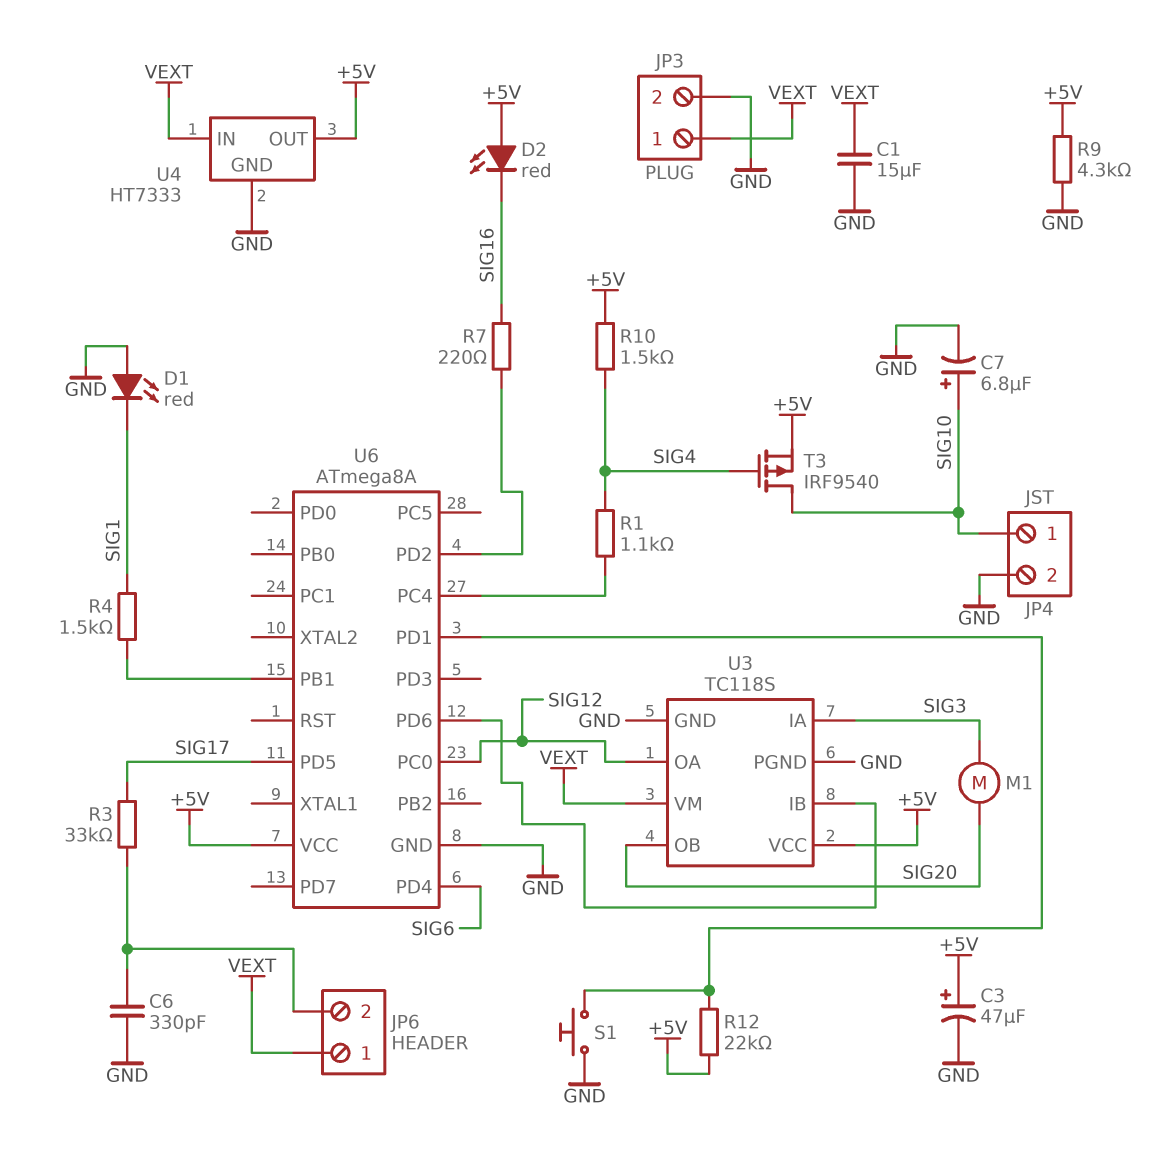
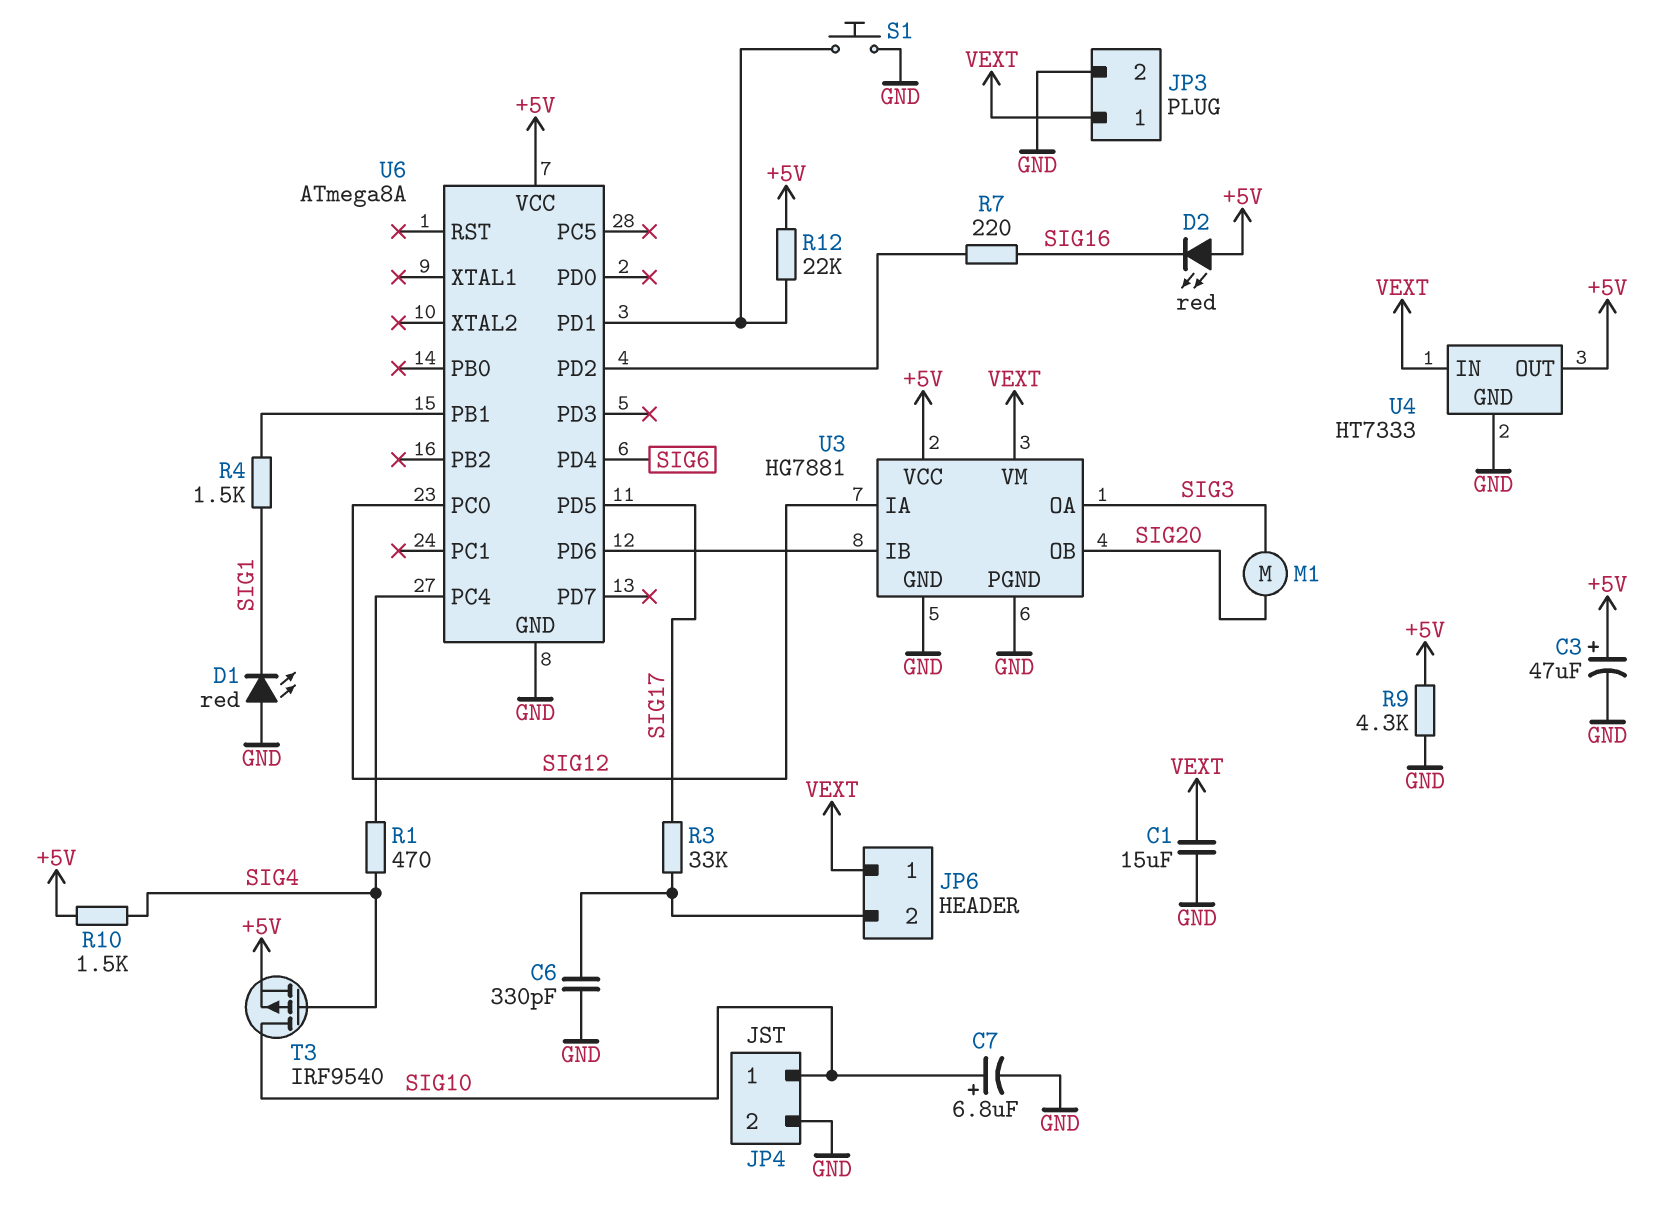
R1: 1.1k (SIG4, U6/PC4) -> 470 (SIG4, U6/PC4)
U3: TC118S -> HG7881
U3 pin IA: SIG3 -> SIG12
U3 pin OA: SIG12 -> SIG3

